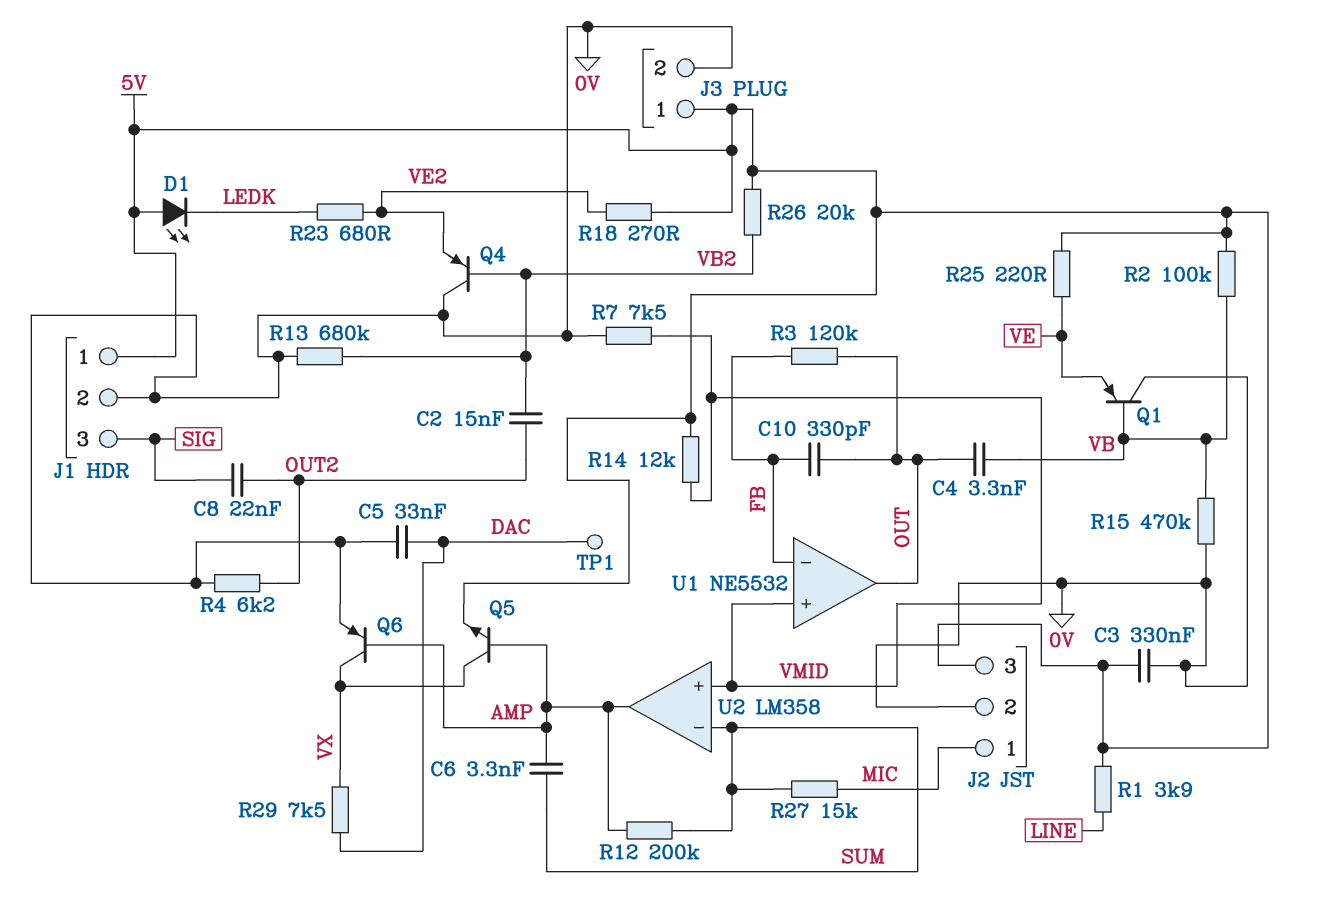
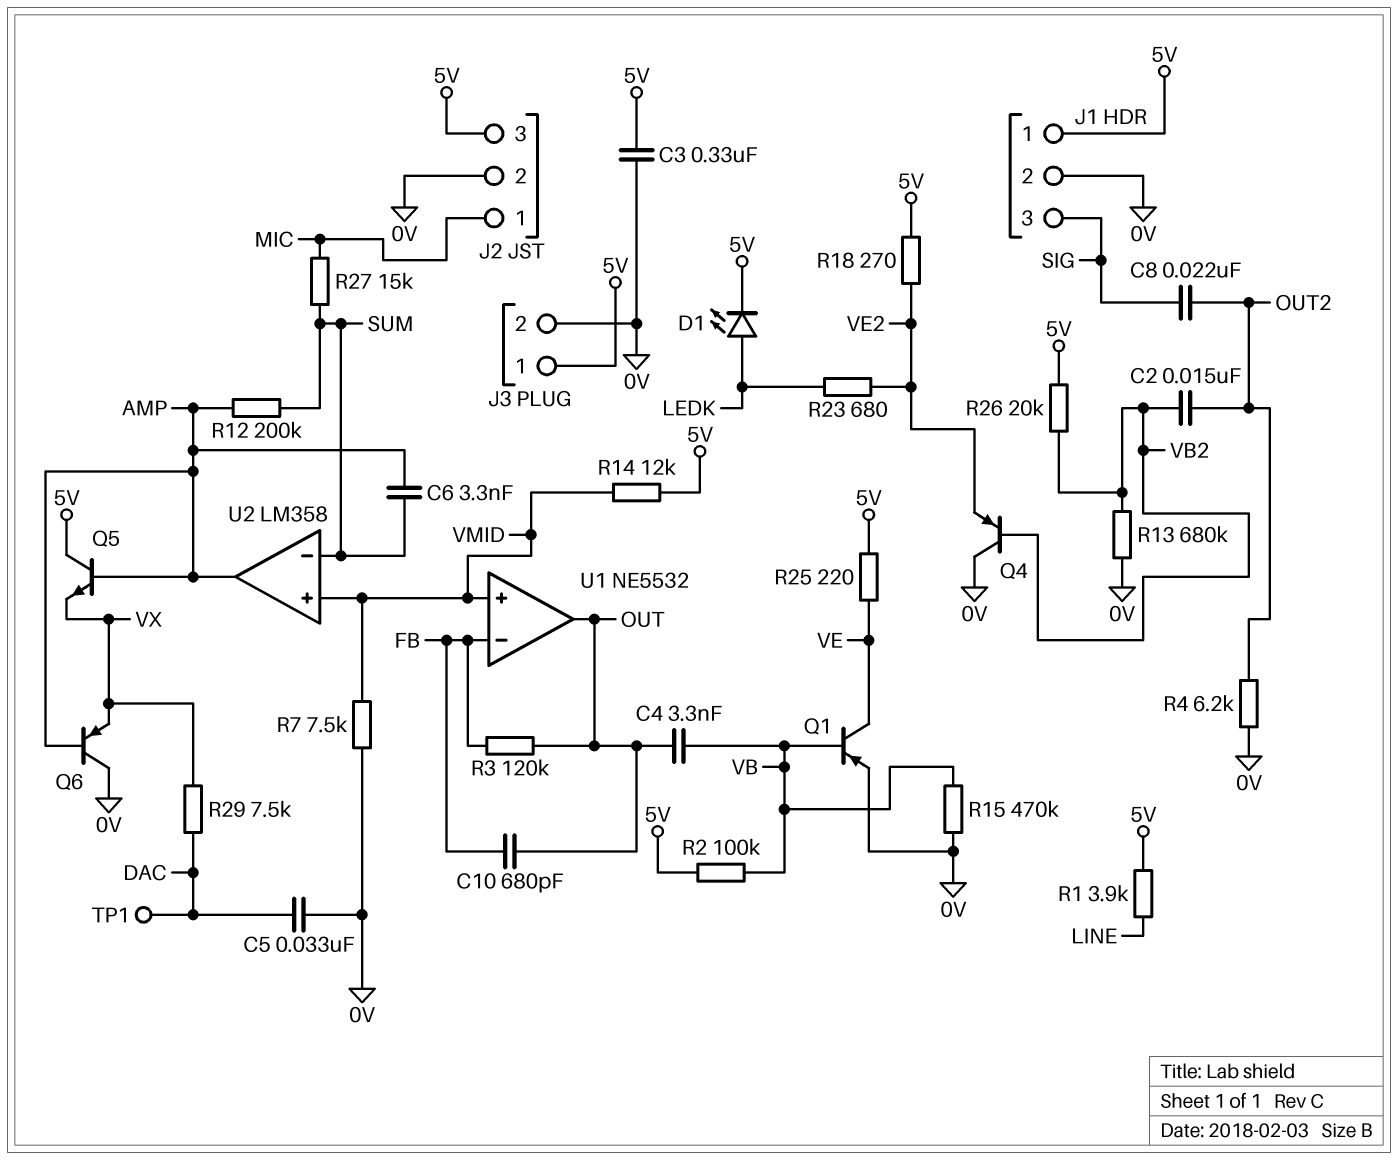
C10: 330pF (FB, OUT) -> 680pF (FB, OUT)
D1: LED (A 5V, K LEDK) -> LED (A LEDK, K 5V)
Q1: PNP (B VB, C 0V, E VE) -> PNP (B VB, C VE, E 0V)
Q5: NPN (B AMP, C VX, E 5V) -> NPN (B AMP, C 5V, E VX)
Q6: PNP (B AMP, C VX, E 0V) -> PNP (B AMP, C 0V, E VX)

